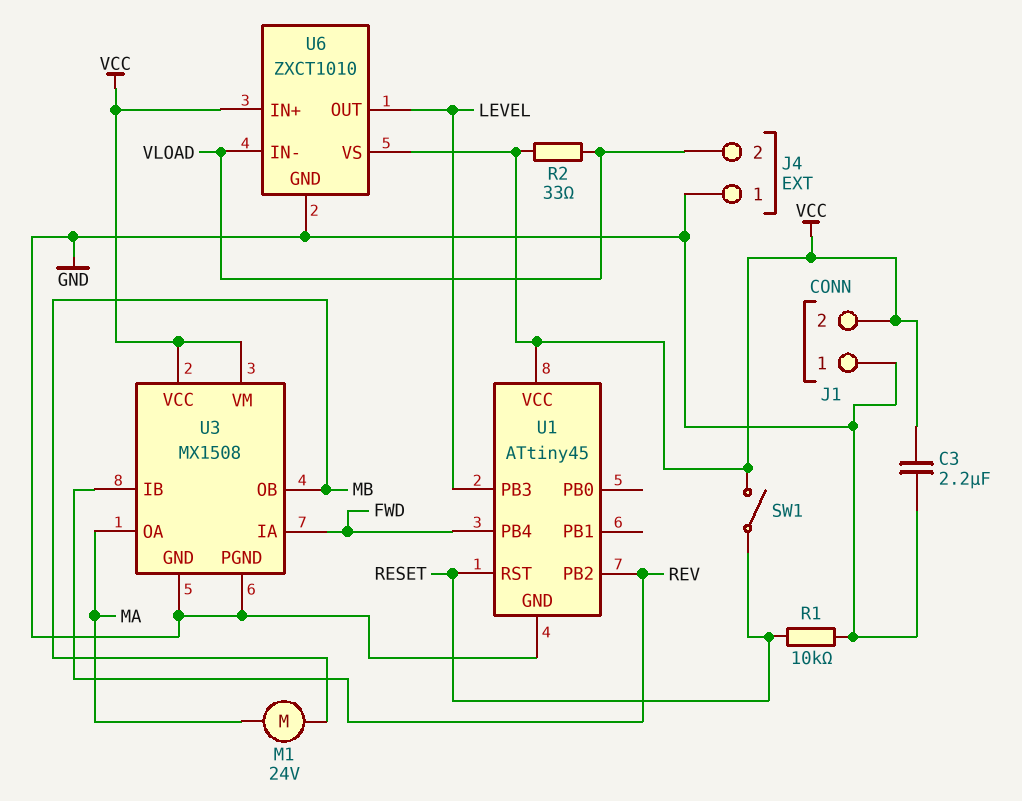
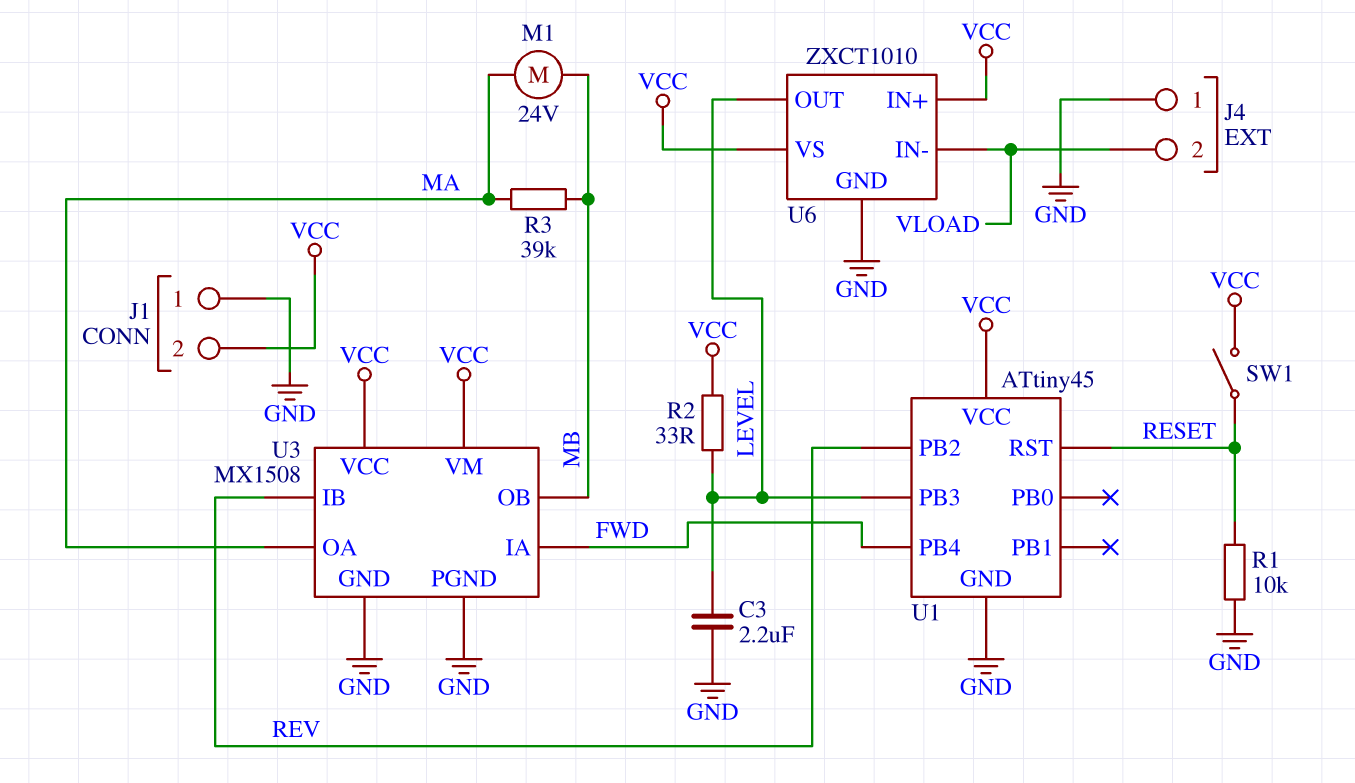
C3: 2.2uF (GND, VCC) -> 2.2uF (GND, LEVEL)
R2: 33 (VCC, VLOAD) -> 33 (LEVEL, VCC)
R3: none -> 39k (MA, MB)

